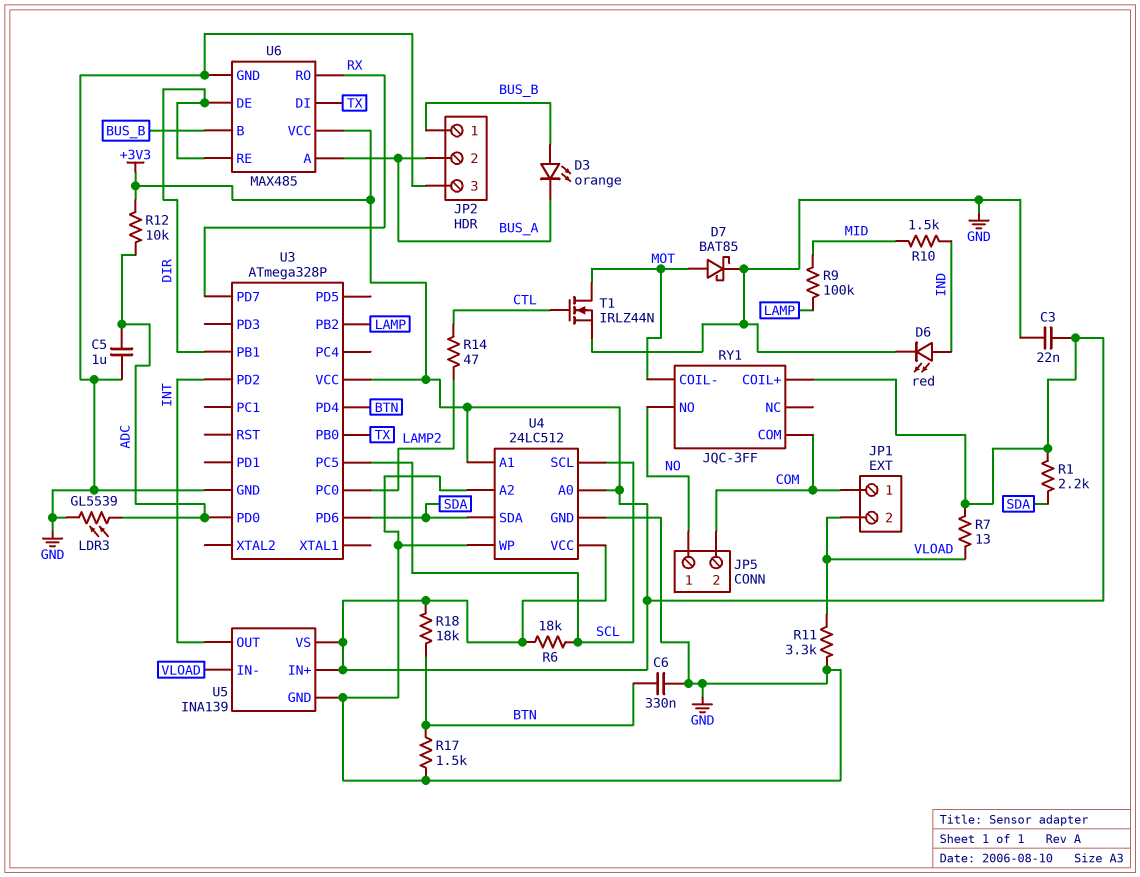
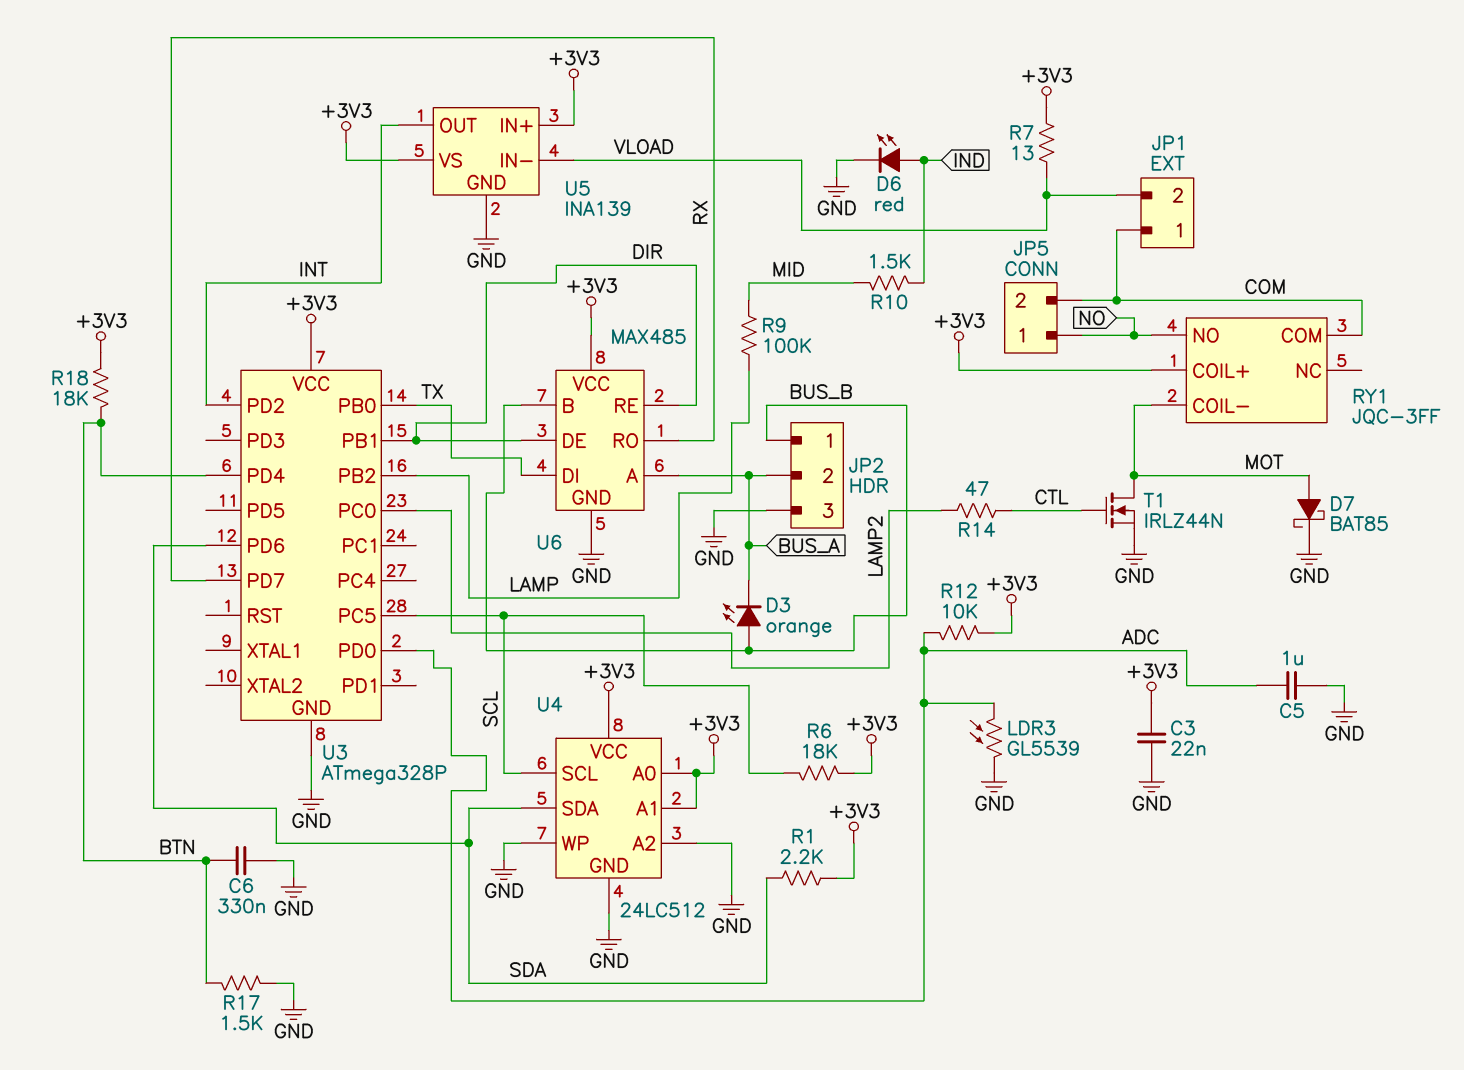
R11: 3.3k (GND, VLOAD) -> none

